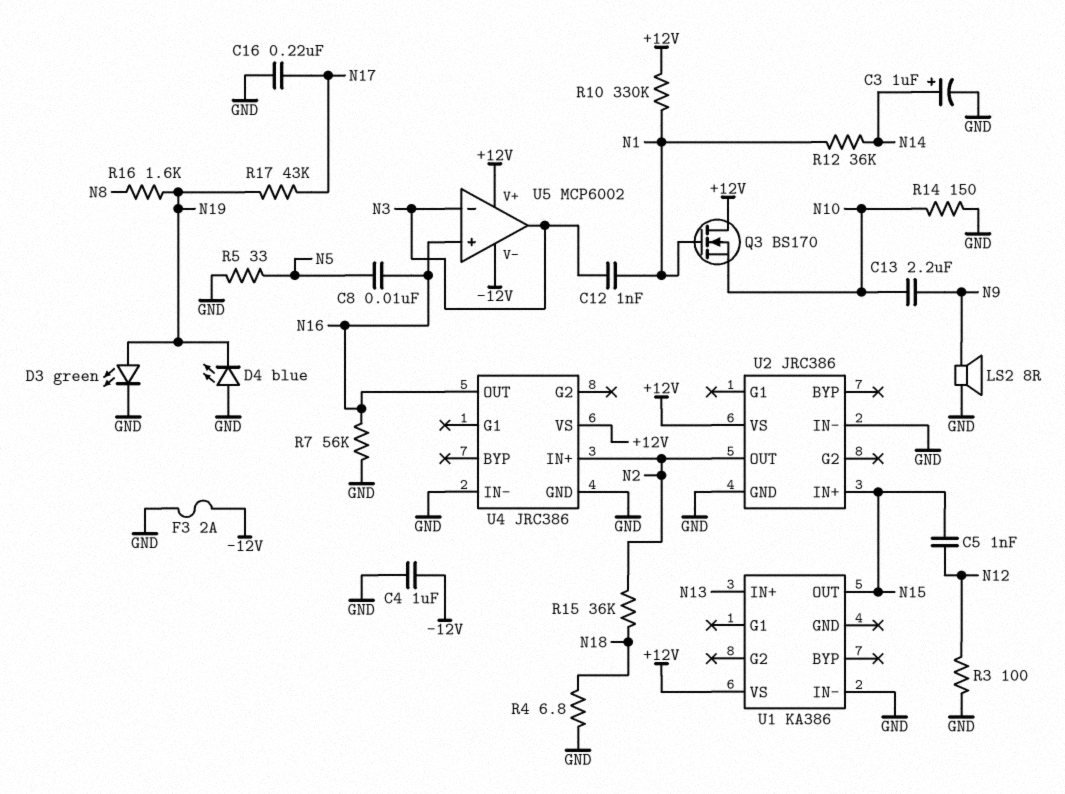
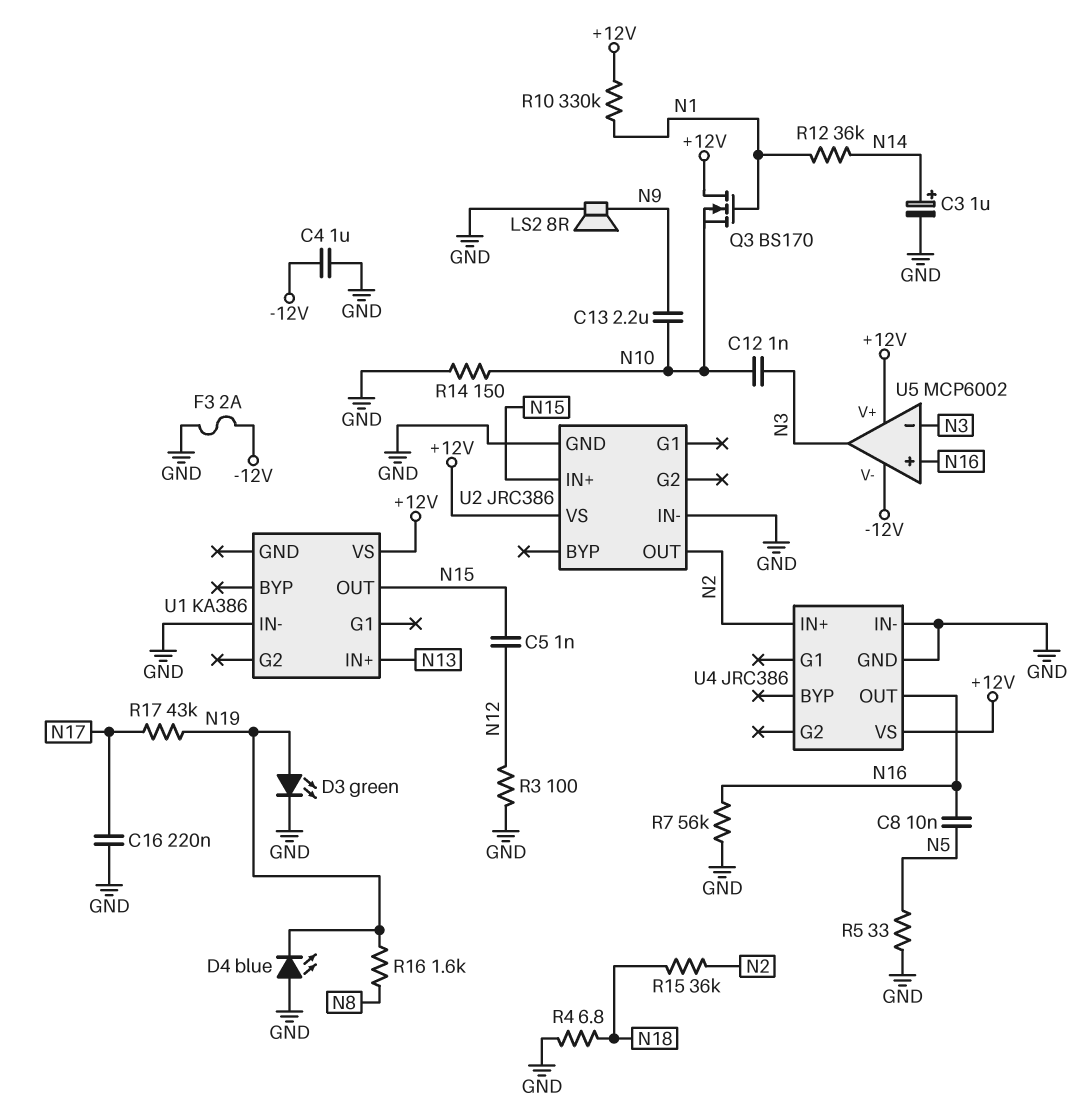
C12: 1nF (N1, N3) -> 1nF (N3, N10)

